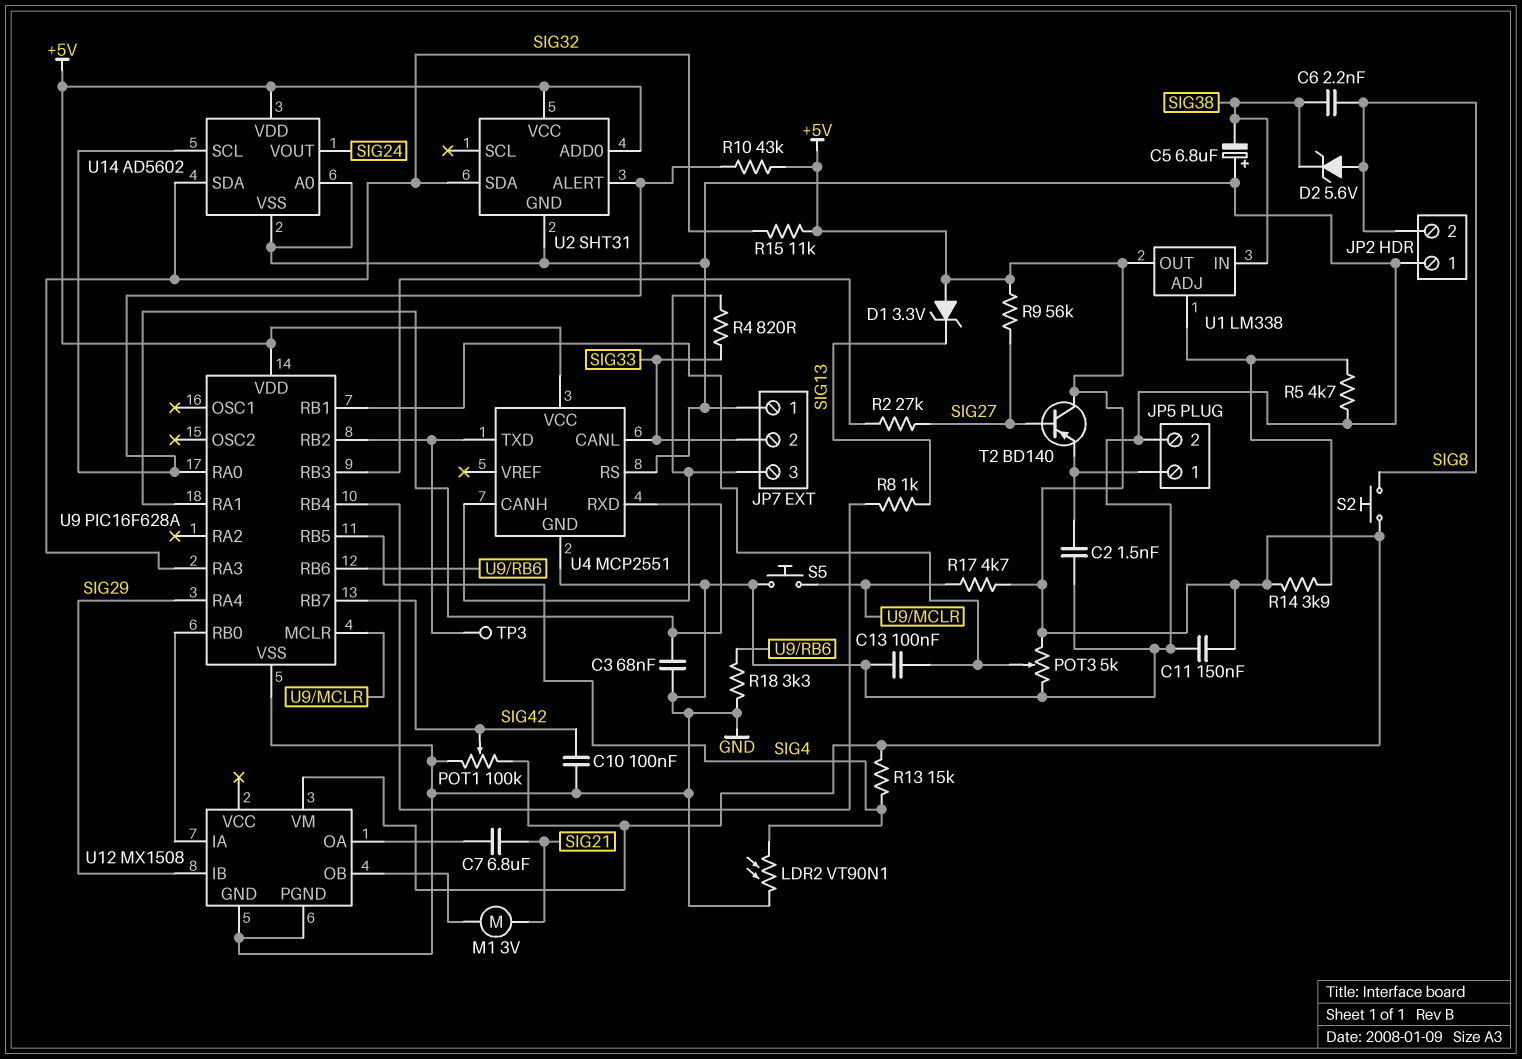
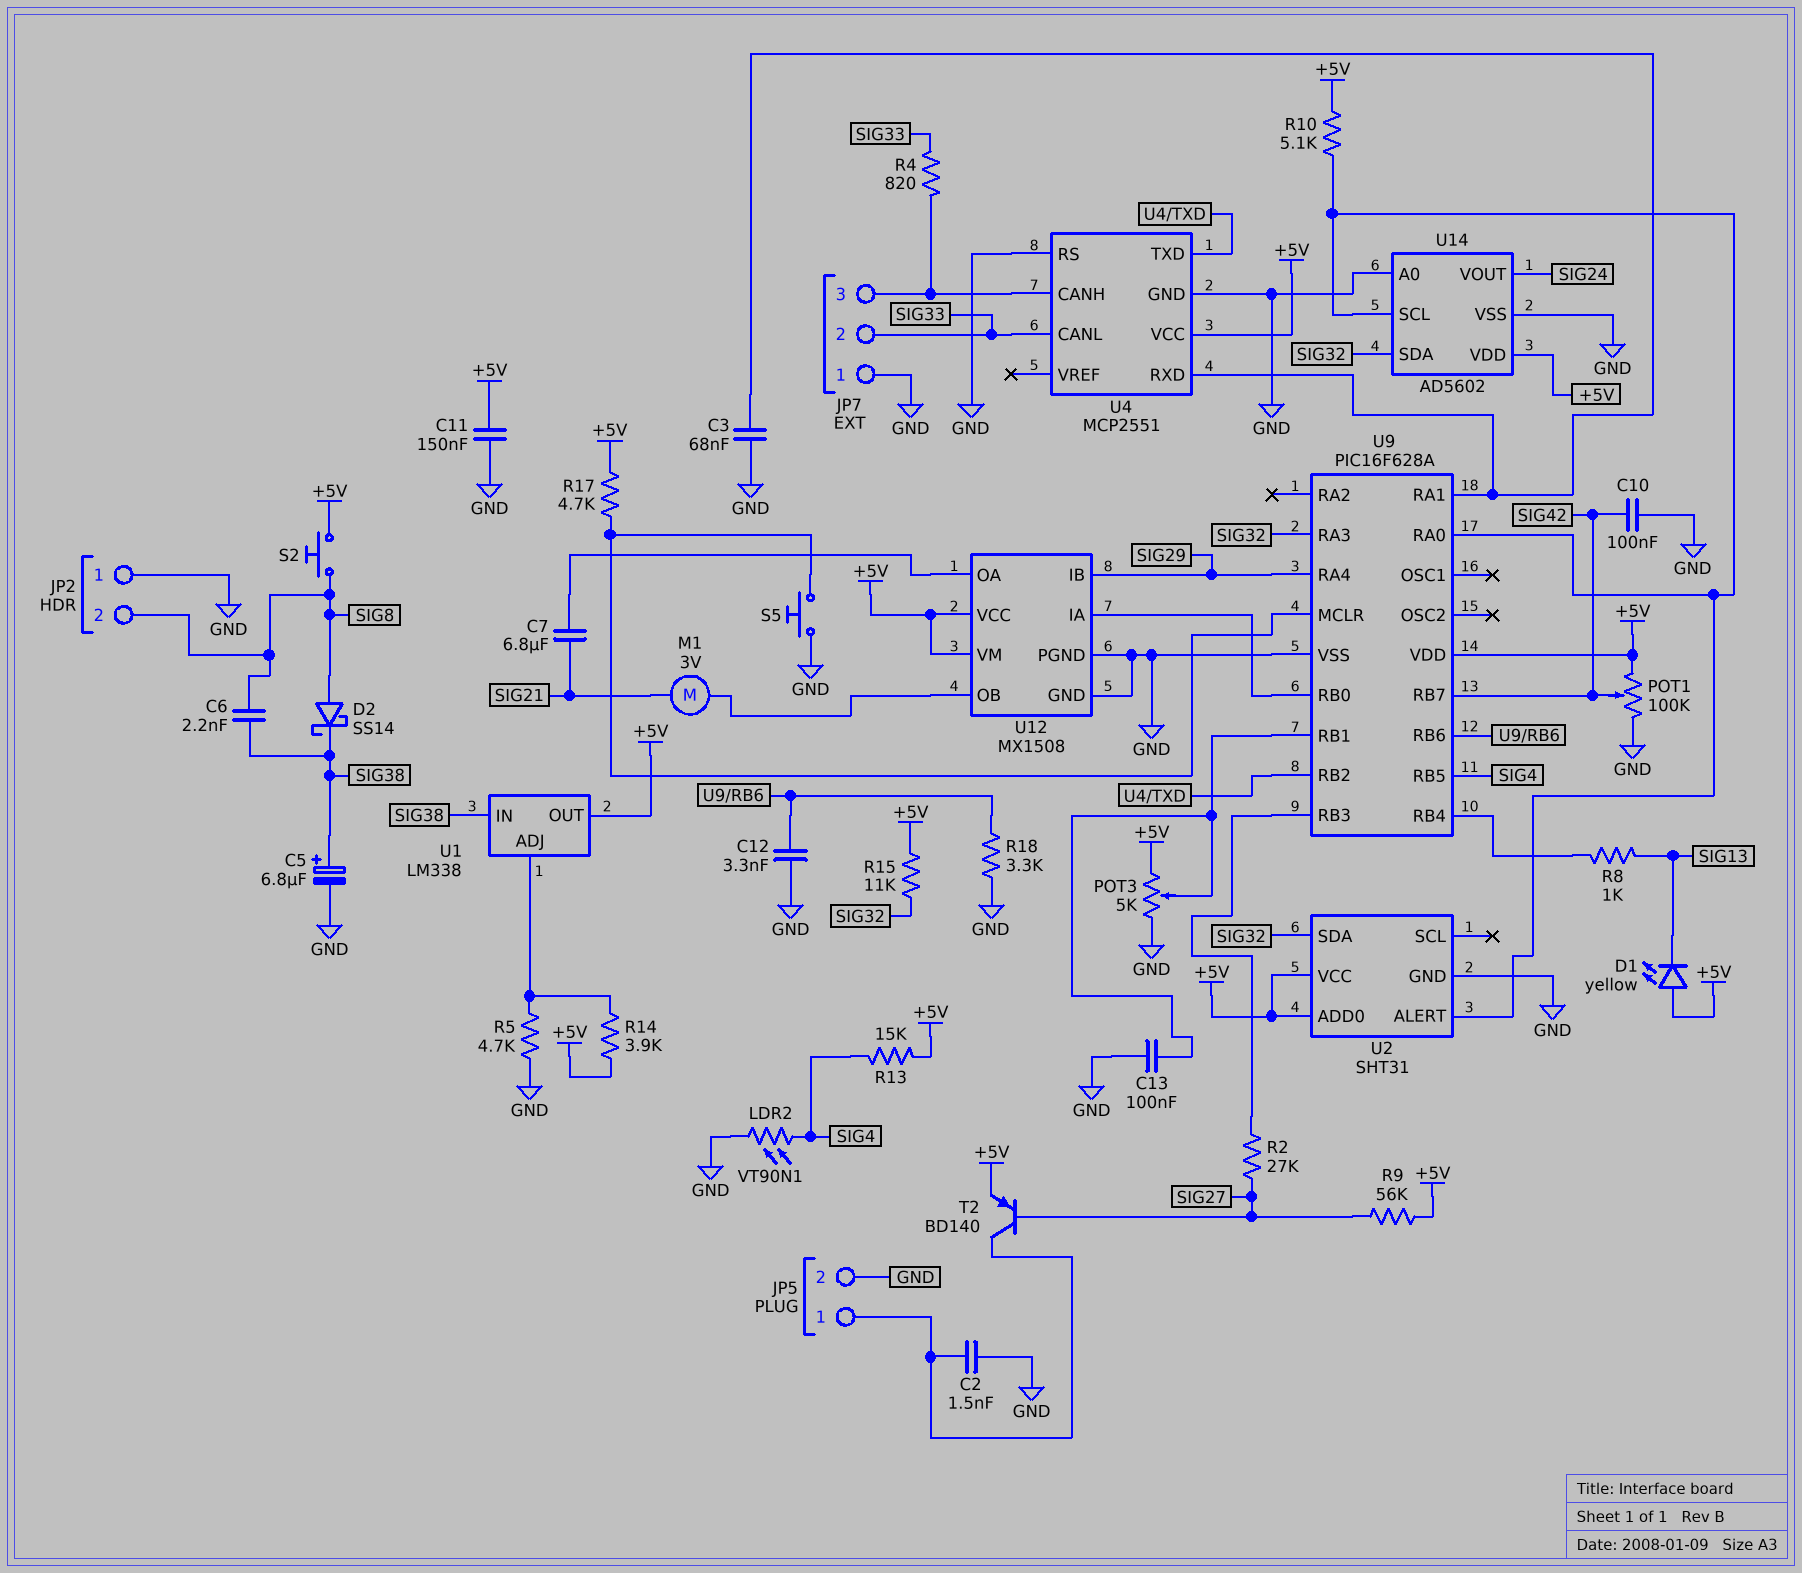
C5: 6.8uF (plus GND, minus SIG38) -> 6.8uF (plus SIG38, minus GND)
C12: none -> 3.3nF (GND, U9/RB6)
D1: zener 3.3V (A +5V, K SIG13) -> LED yellow (A +5V, K SIG13)
D2: zener 5.6V (A SIG8, K SIG38) -> schottky SS14 (A SIG8, K SIG38)
R10: 43k (+5V, U2/ALERT) -> 5.1k (+5V, U2/ALERT)
T2: PNP BD140 (B SIG27, C +5V, E JP5/1) -> PNP BD140 (B SIG27, C JP5/1, E +5V)
TP3: test point (U4/TXD) -> none
U12 pin VCC: none -> +5V

